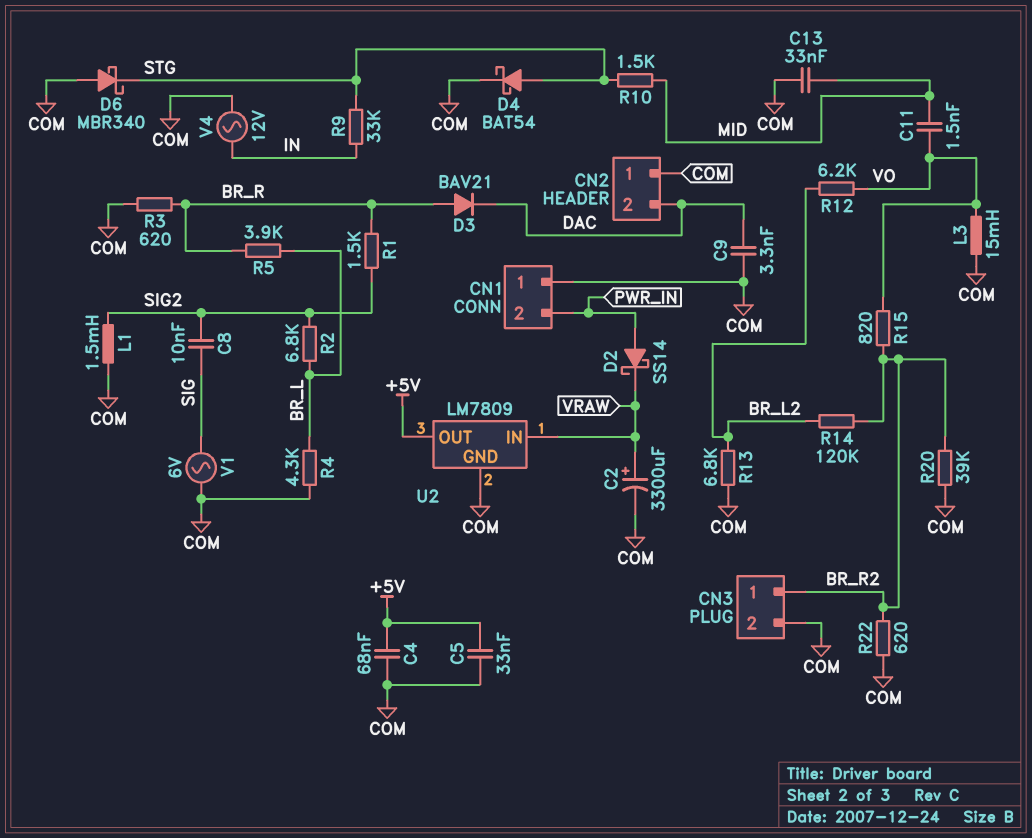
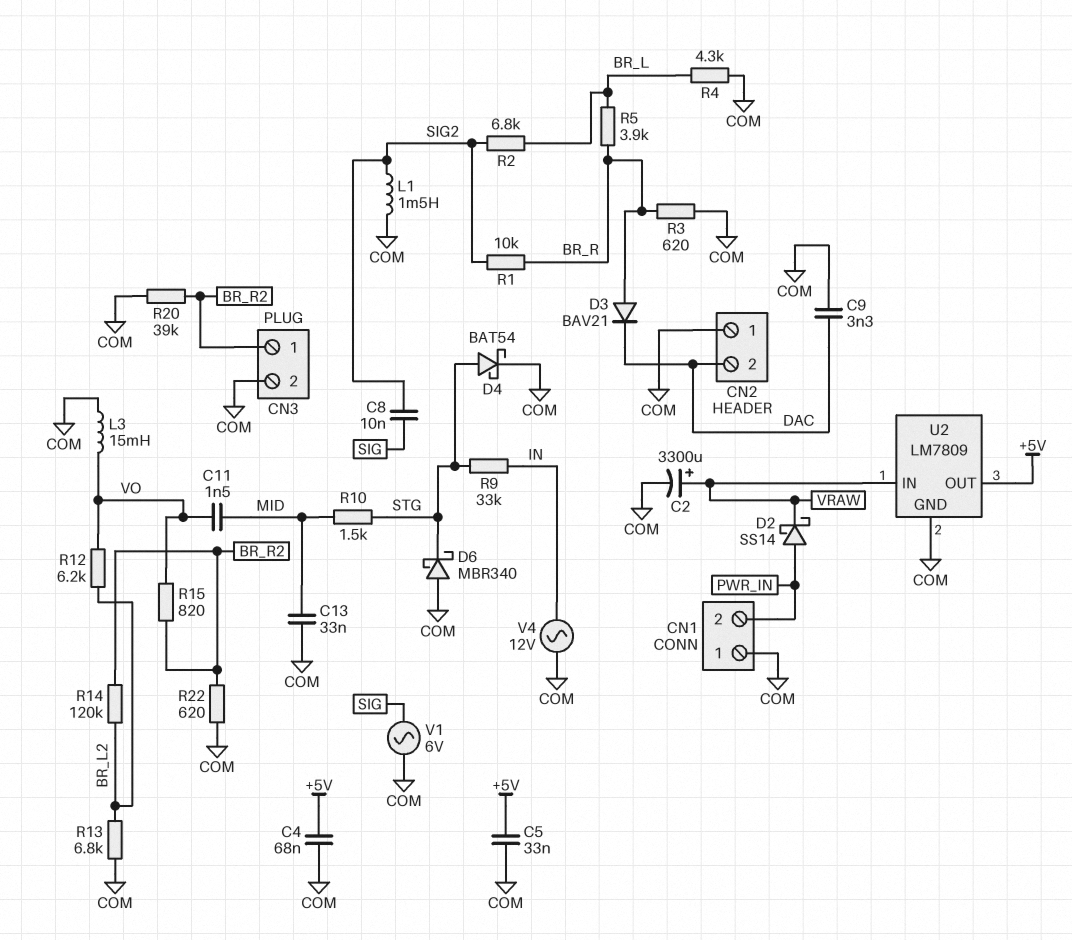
R1: 1.5k (BR_R, SIG2) -> 10k (BR_R, SIG2)

